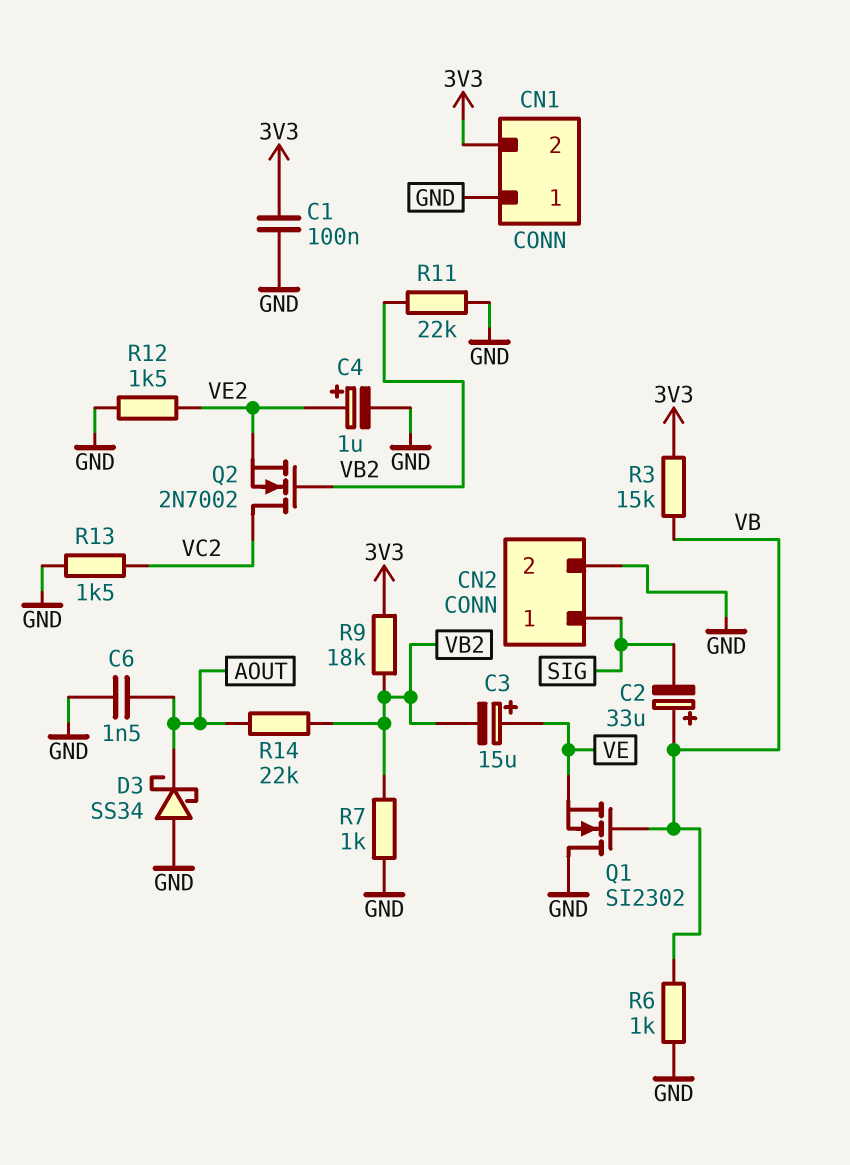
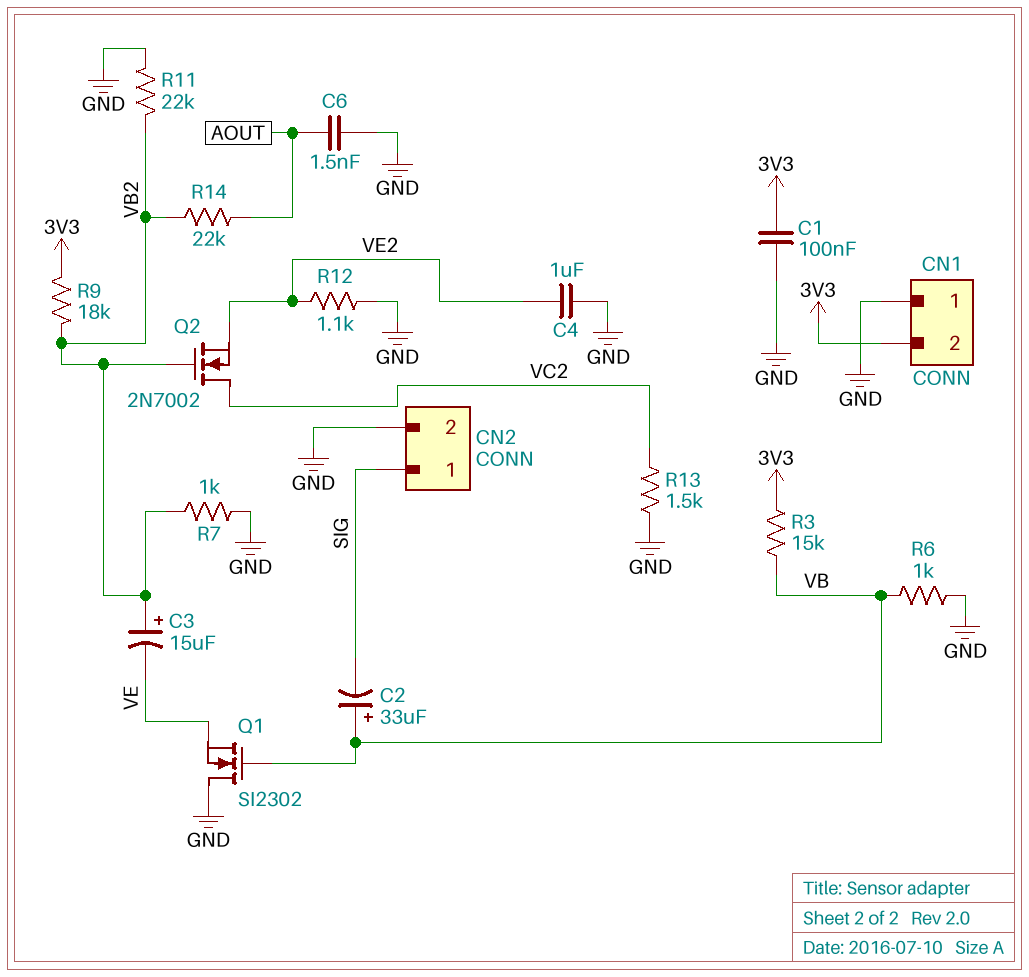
C3: 15uF (plus VE, minus VB2) -> 15uF (plus VB2, minus VE)
C4: 1uF (plus VE2, minus GND) -> 1uF (GND, VE2)
D3: schottky SS34 (A GND, K AOUT) -> none
R12: 1.5k (GND, VE2) -> 1.1k (GND, VE2)

